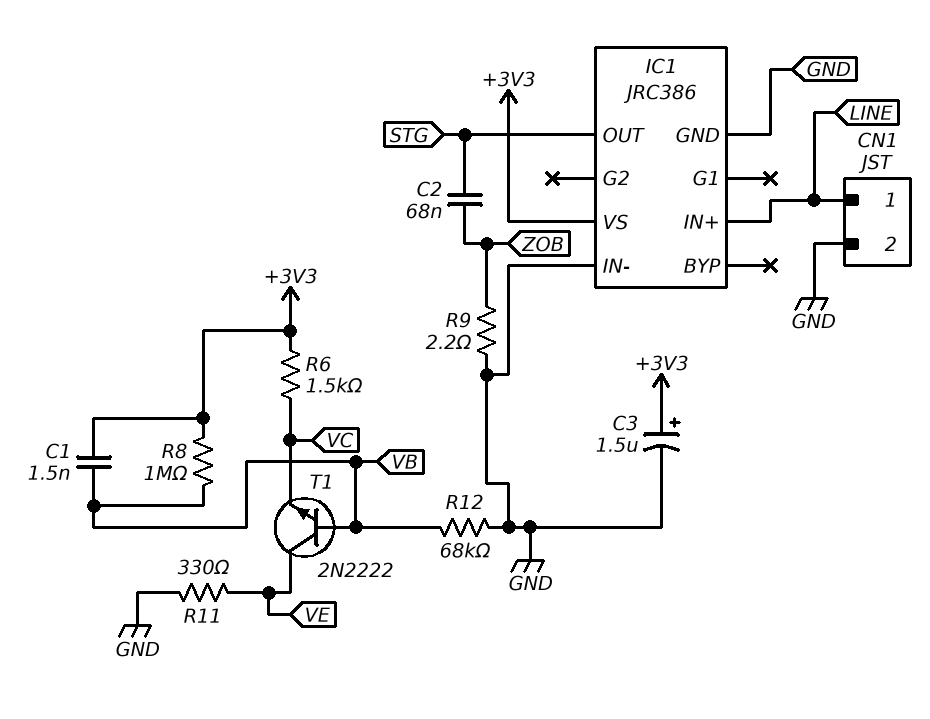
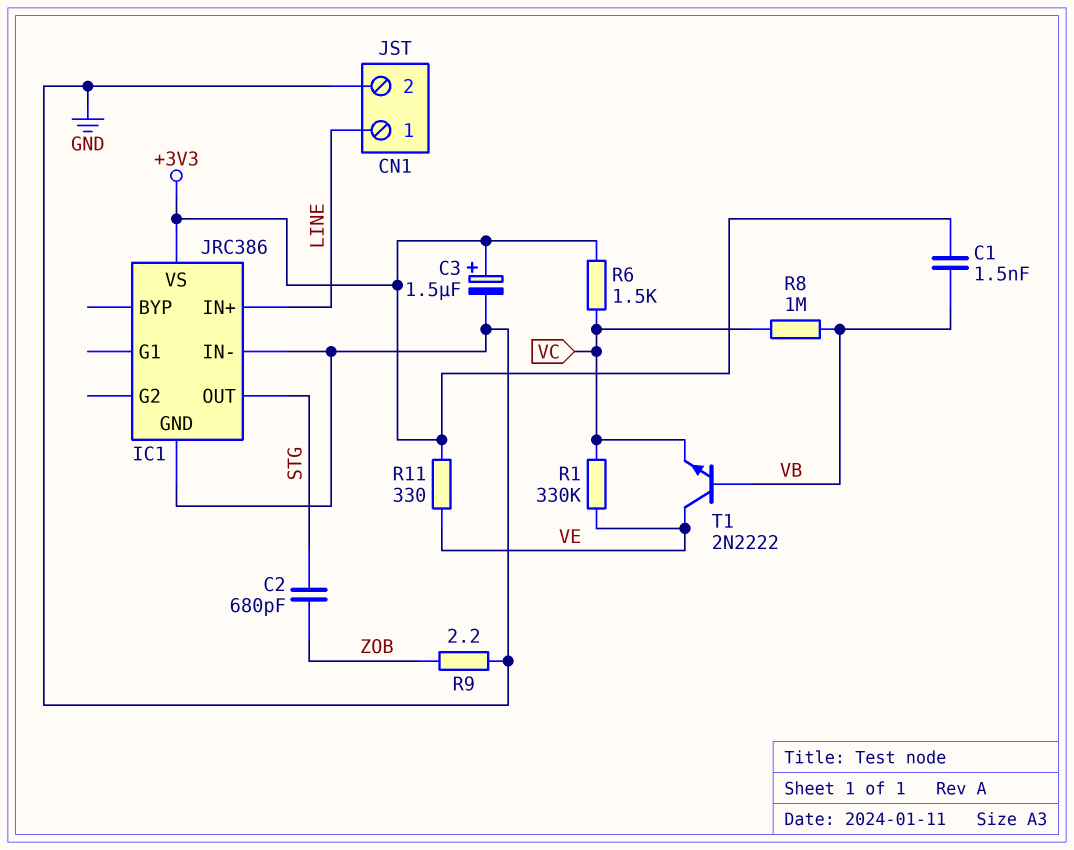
C2: 68nF (STG, ZOB) -> 680pF (STG, ZOB)
R1: none -> 330k (VC, VE)
R8: 1M (+3V3, VB) -> 1M (VB, VC)
R11: 330 (GND, VE) -> 330 (+3V3, VE)
R12: 68k (GND, VB) -> none

